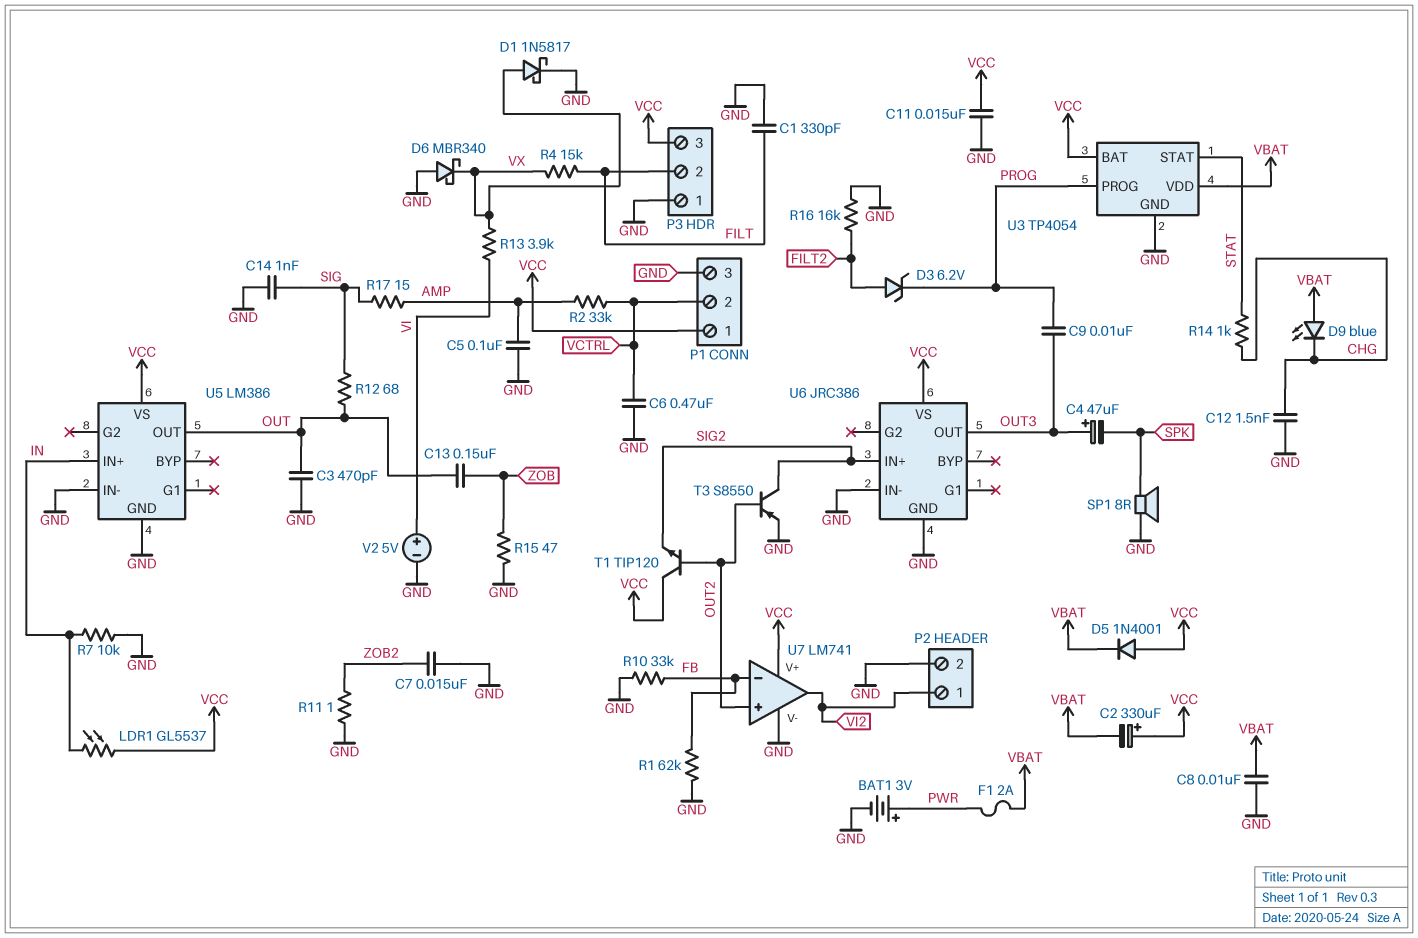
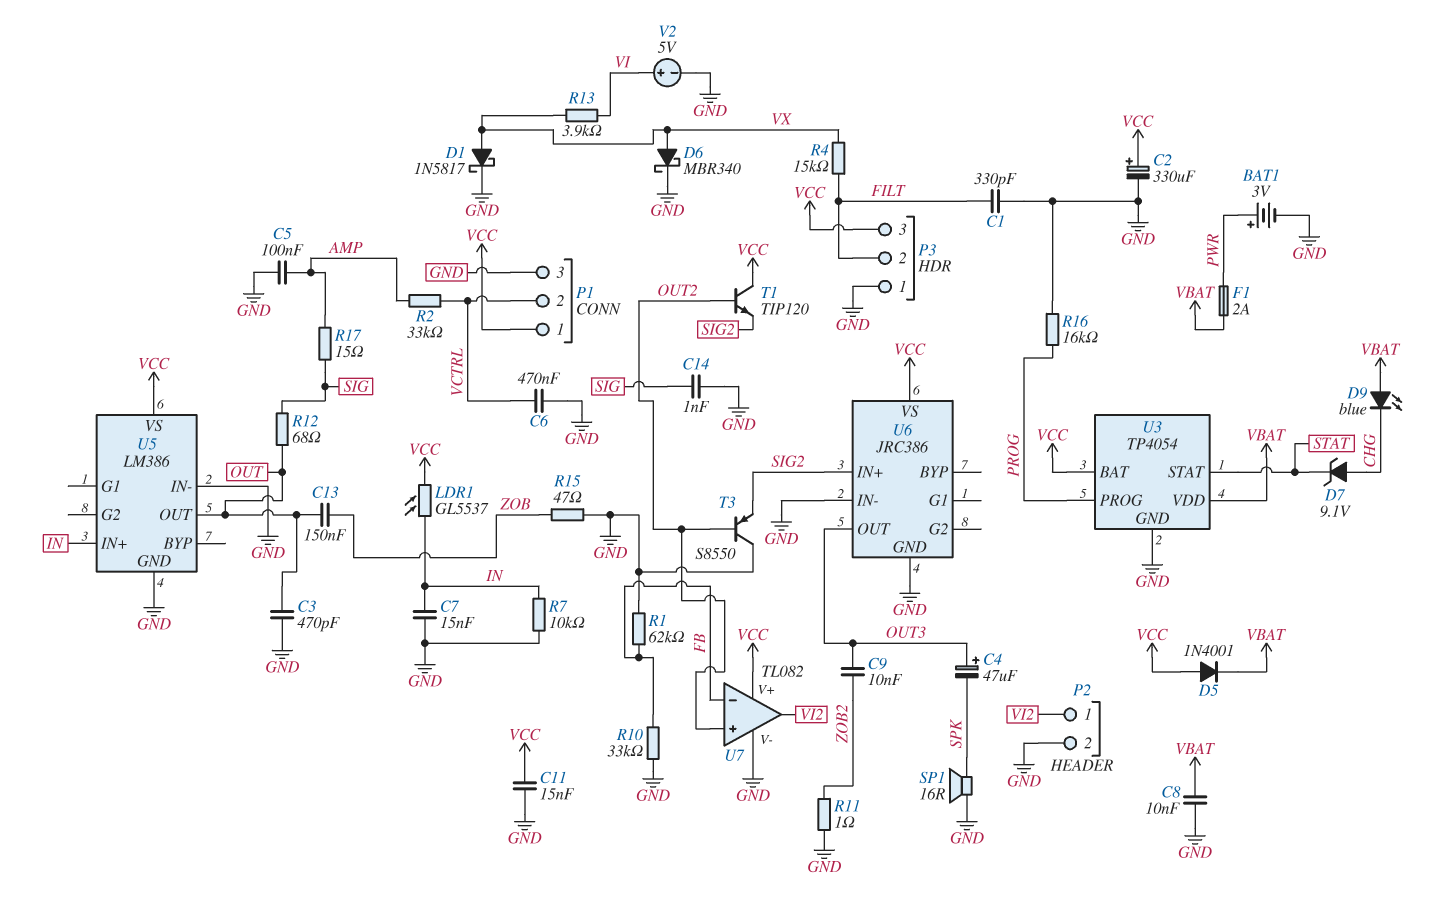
C2: 330uF (plus VCC, minus VBAT) -> 330uF (plus VCC, minus GND)
C7: 15nF (GND, ZOB2) -> 15nF (GND, IN)
C9: 10nF (OUT3, PROG) -> 10nF (OUT3, ZOB2)
C12: 1.5nF (CHG, GND) -> none
D3: zener 6.2V (A FILT2, K PROG) -> none
D6: schottky MBR340 (A GND, K VX) -> schottky MBR340 (A VX, K GND)
D7: none -> zener 9.1V (A CHG, K STAT)
R14: 1k (CHG, STAT) -> none
R16: 16k (FILT2, GND) -> 16k (GND, PROG)
SP1: speaker 8R (GND, SPK) -> speaker 16R (GND, SPK)
T3: PNP S8550 (B OUT2, C SIG2, E GND) -> PNP S8550 (B OUT2, C GND, E SIG2)
U7: LM741 -> TL082

